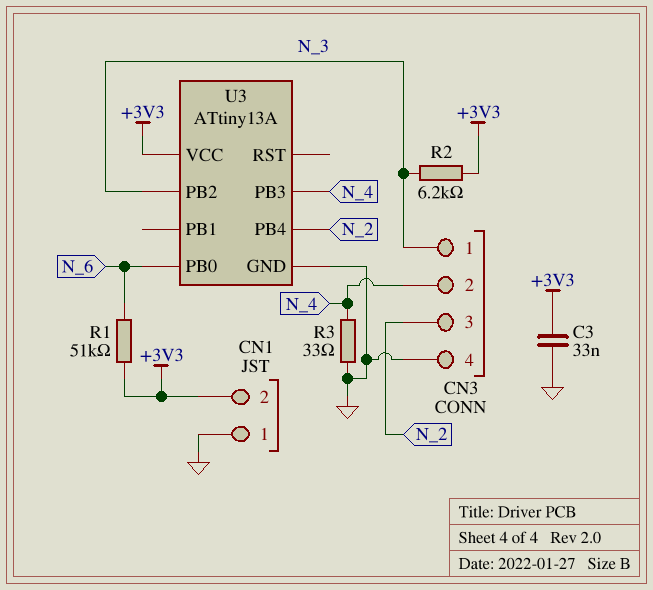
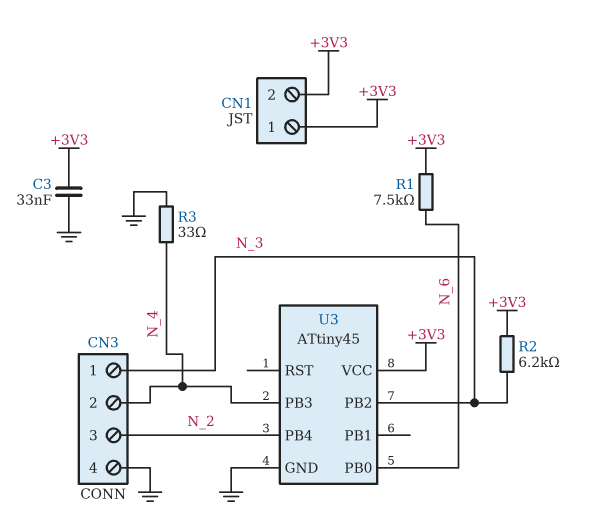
CN1 pin 1: GND -> +3V3
R1: 51k (+3V3, N_6) -> 7.5k (+3V3, N_6)
U3: ATtiny13A -> ATtiny45

